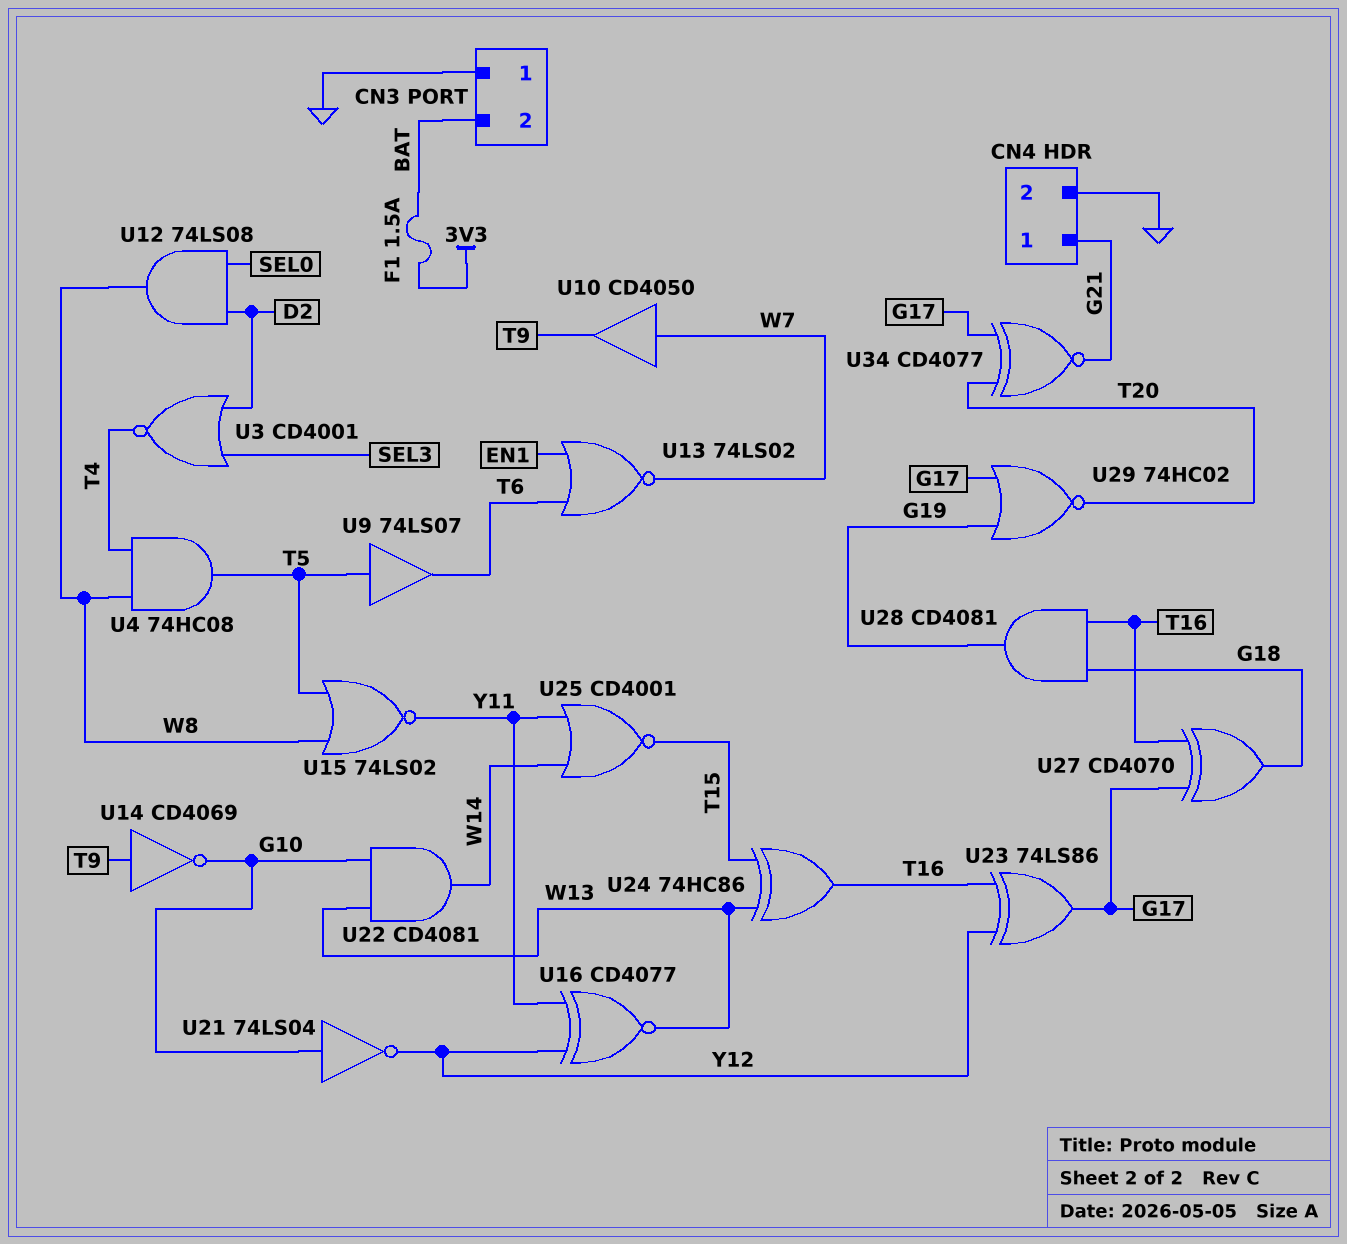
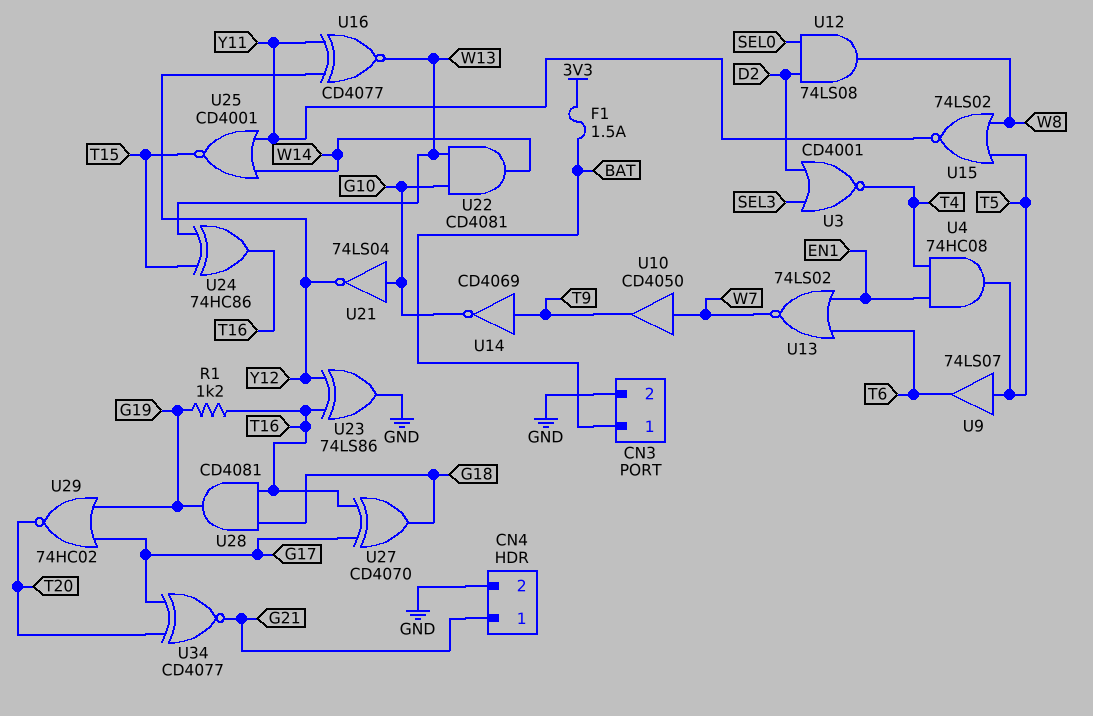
CN3 pin 1: GND -> BAT
CN3 pin 2: BAT -> GND
R1: none -> 1.2k (G19, T16)
U4: AND 74HC08 (in T4, in W8, out T5) -> AND 74HC08 (in EN1, in T4, out T5)
U23: XOR 74LS86 (in T16, in Y12, out G17) -> XOR 74LS86 (in T16, in Y12, out GND)

